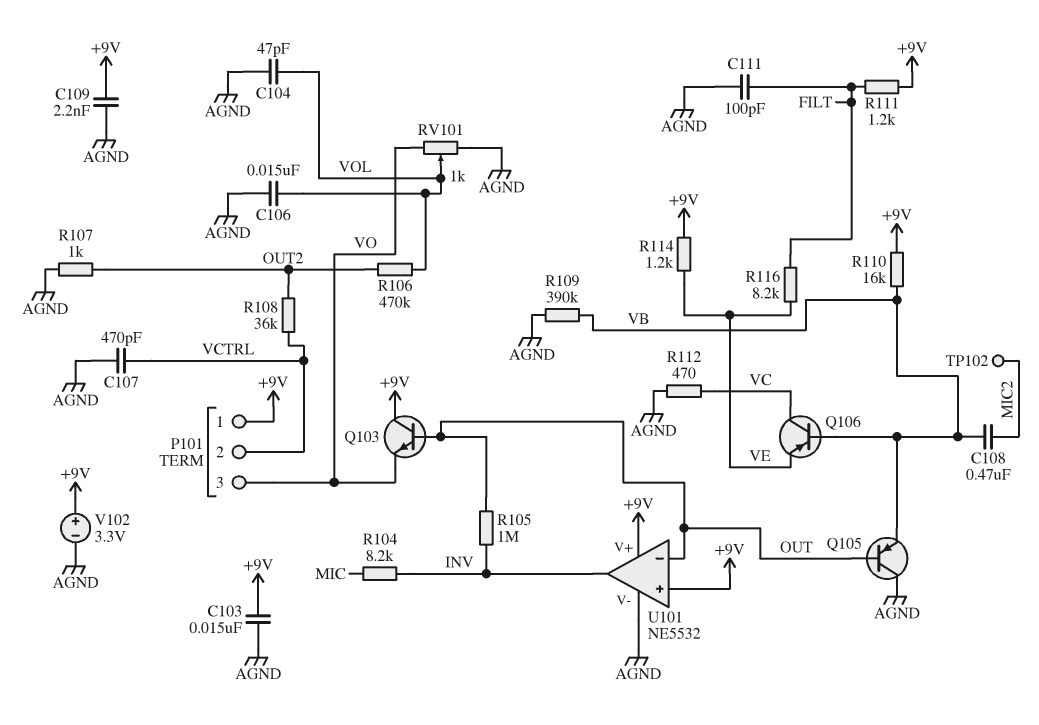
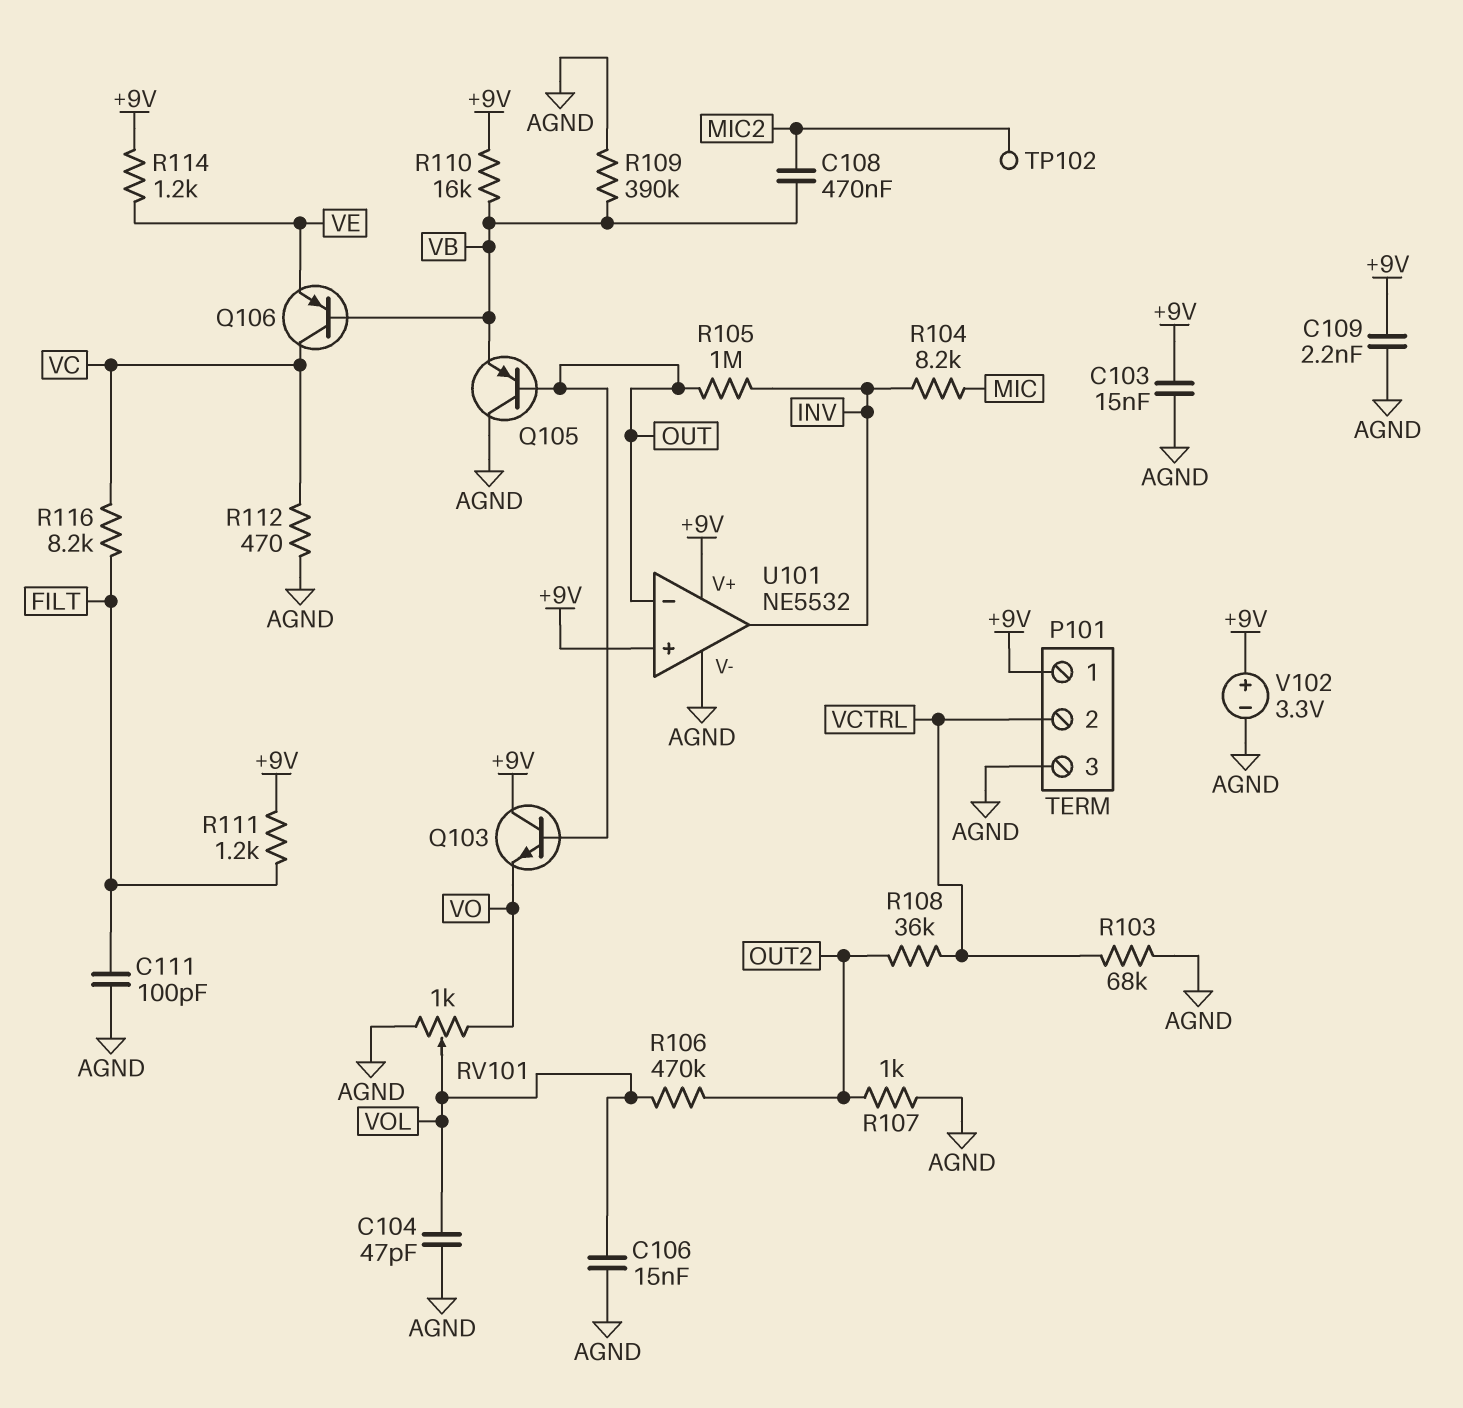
C107: 470pF (AGND, VCTRL) -> none
P101 pin 3: VO -> AGND
R103: none -> 68k (AGND, VCTRL)
R116: 8.2k (FILT, VE) -> 8.2k (FILT, VC)

